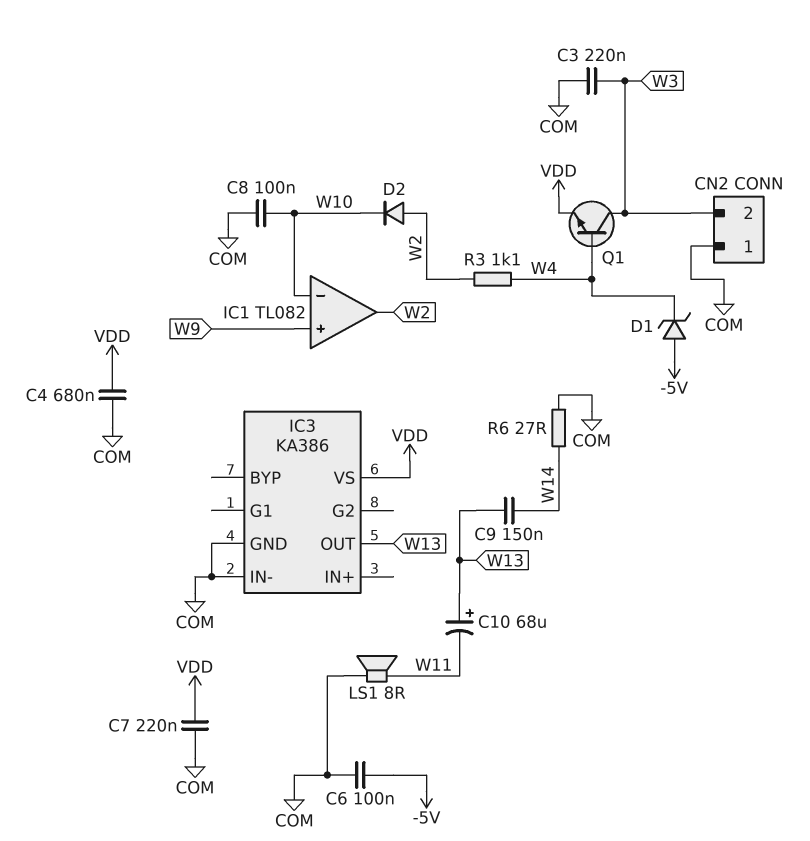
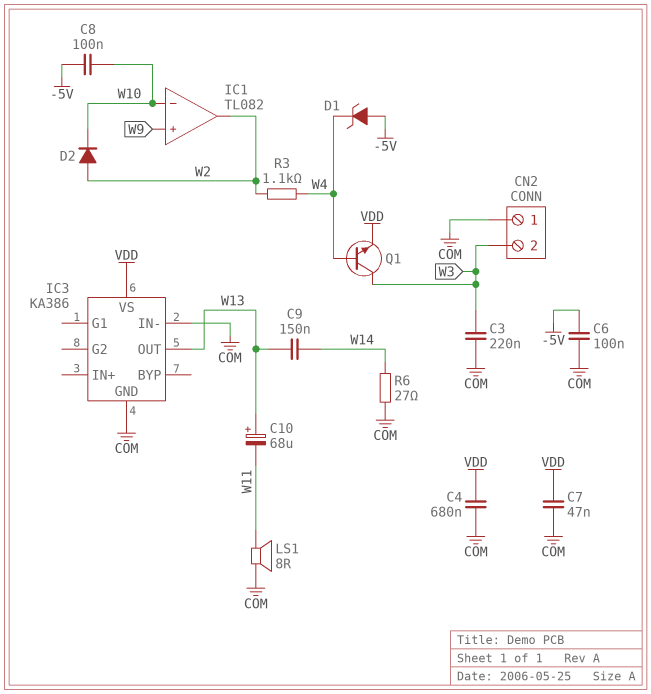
C7: 220nF (COM, VDD) -> 47nF (COM, VDD)
C8: 100nF (COM, W10) -> 100nF (-5V, W10)

